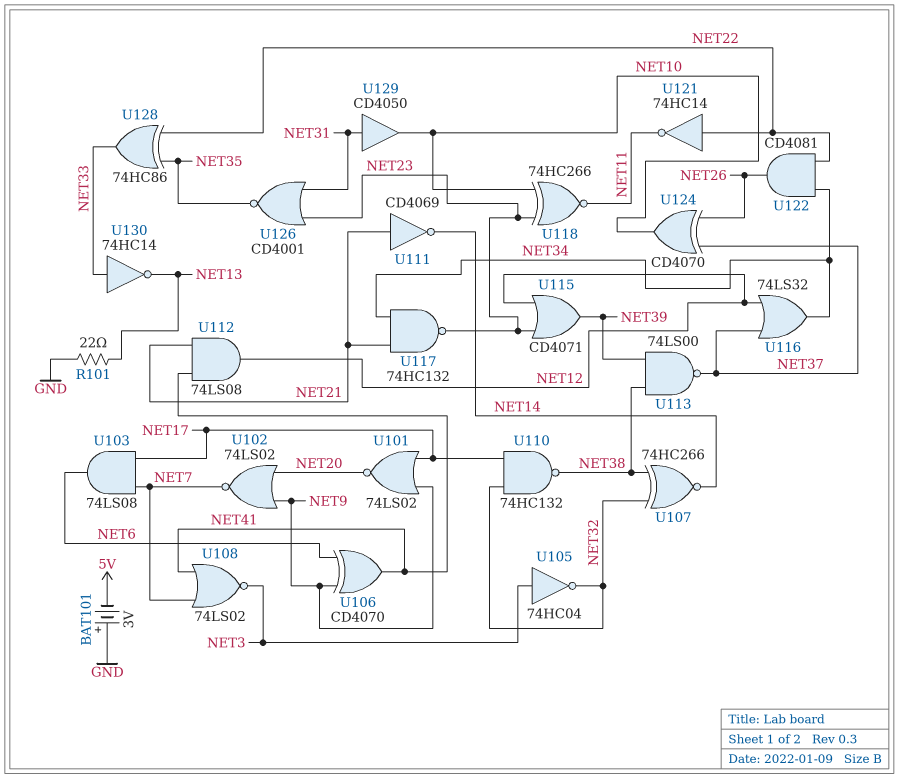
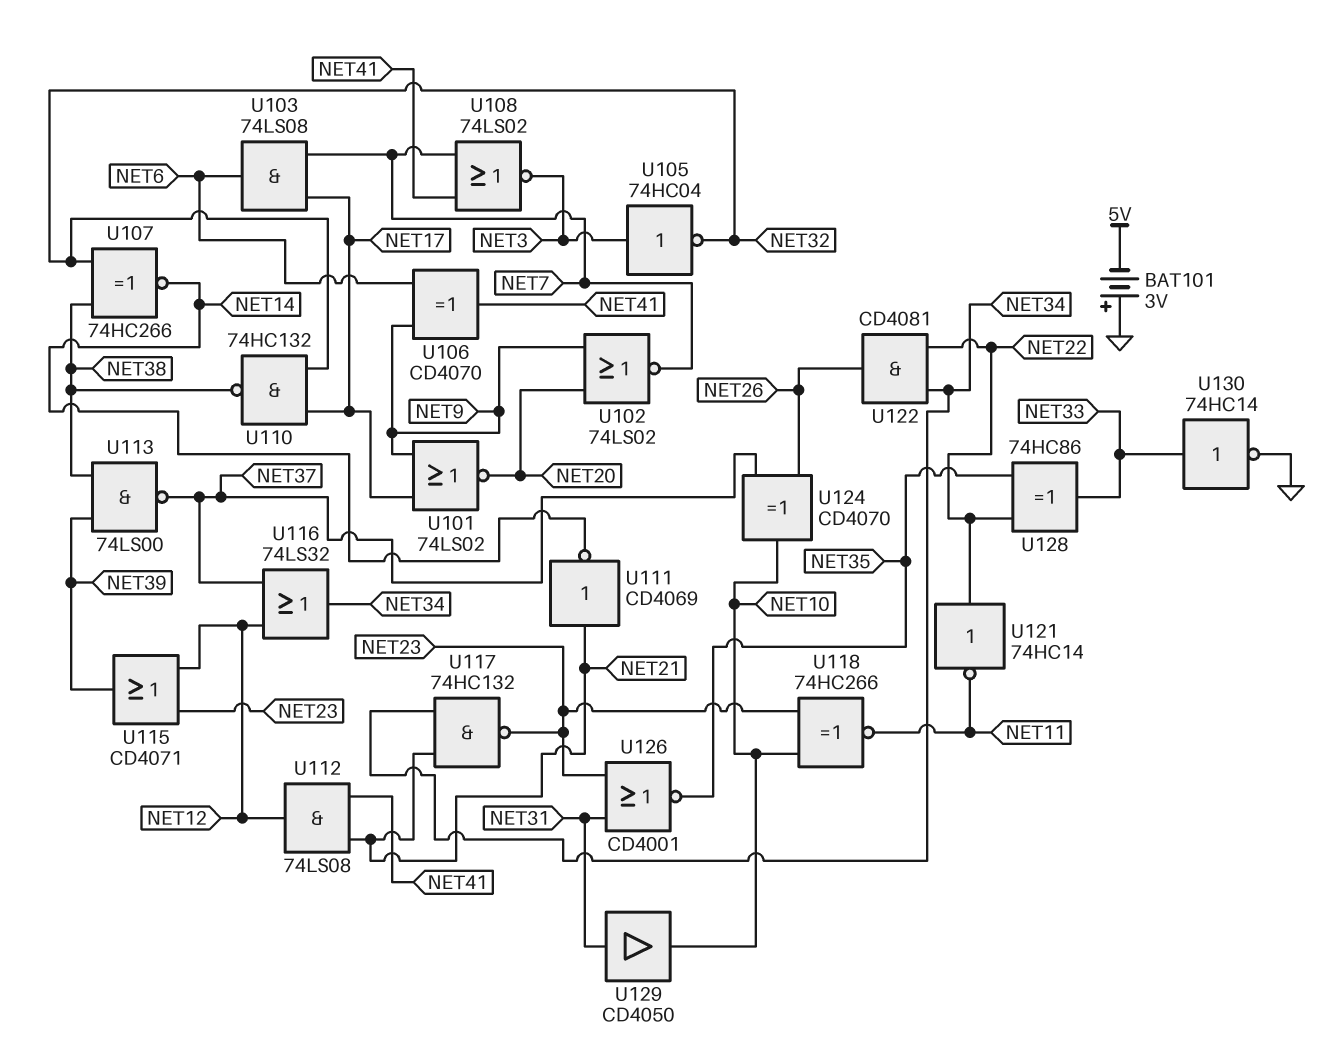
R101: 22 (GND, NET13) -> none
U130: NOT 74HC14 (in NET33, out NET13) -> NOT 74HC14 (in NET33, out GND)

